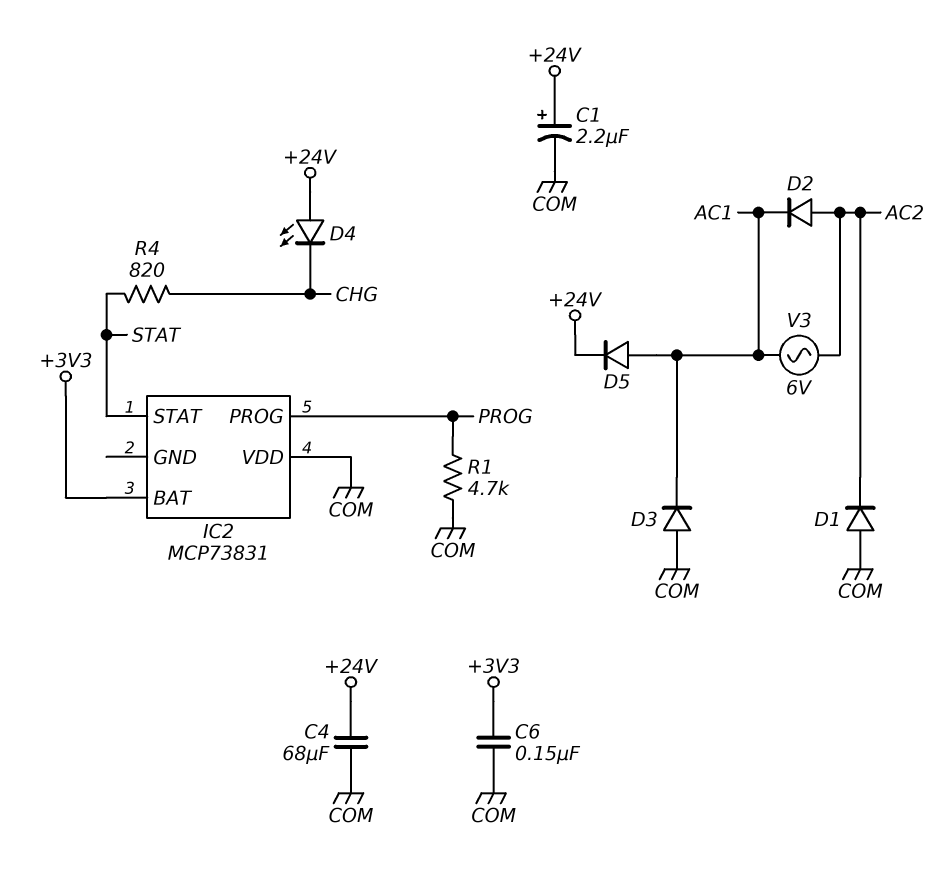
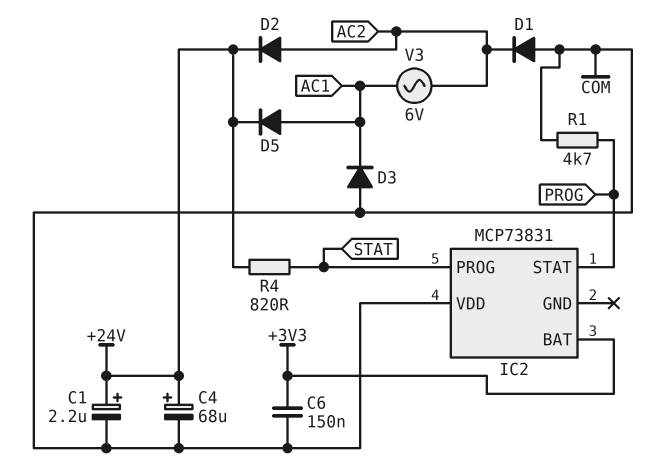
C4: 68uF (+24V, COM) -> 68uF (plus +24V, minus COM)
D2: diode (A AC2, K AC1) -> diode (A AC2, K +24V)
D4: LED (A +24V, K CHG) -> none
IC2 pin PROG: PROG -> STAT
IC2 pin STAT: STAT -> PROG
R4: 820 (CHG, STAT) -> 820 (+24V, STAT)

